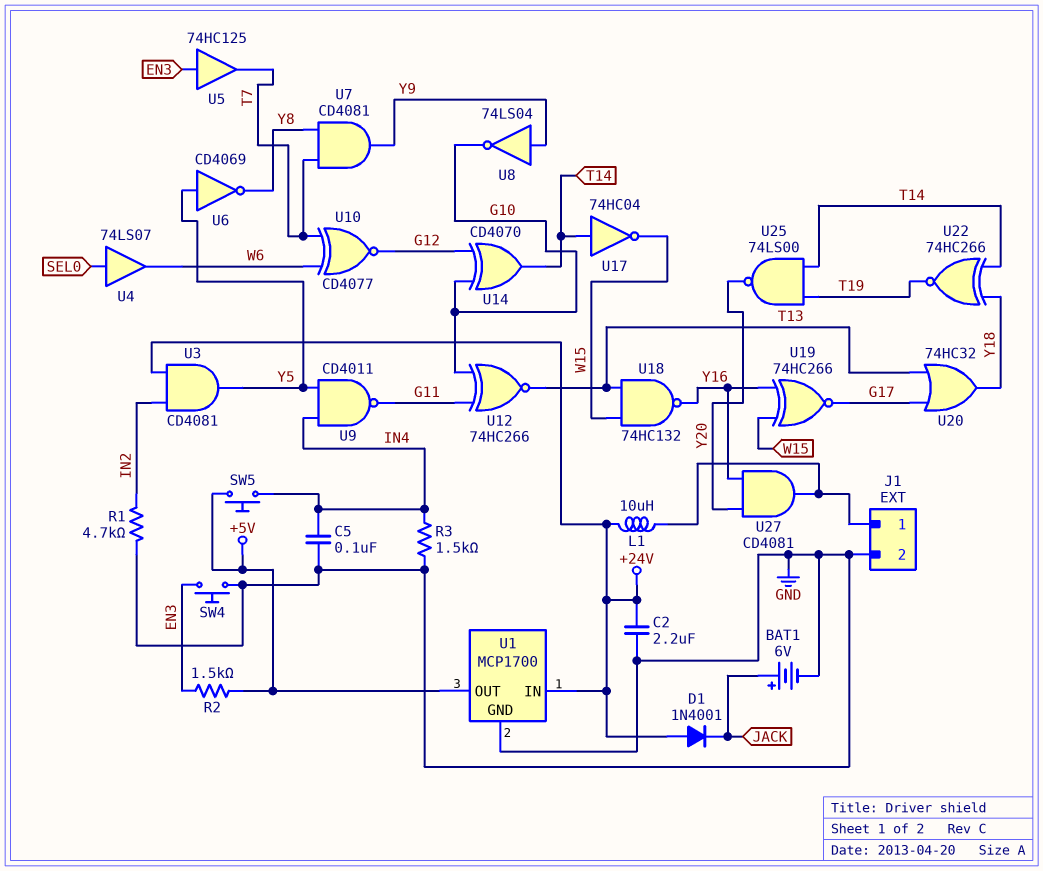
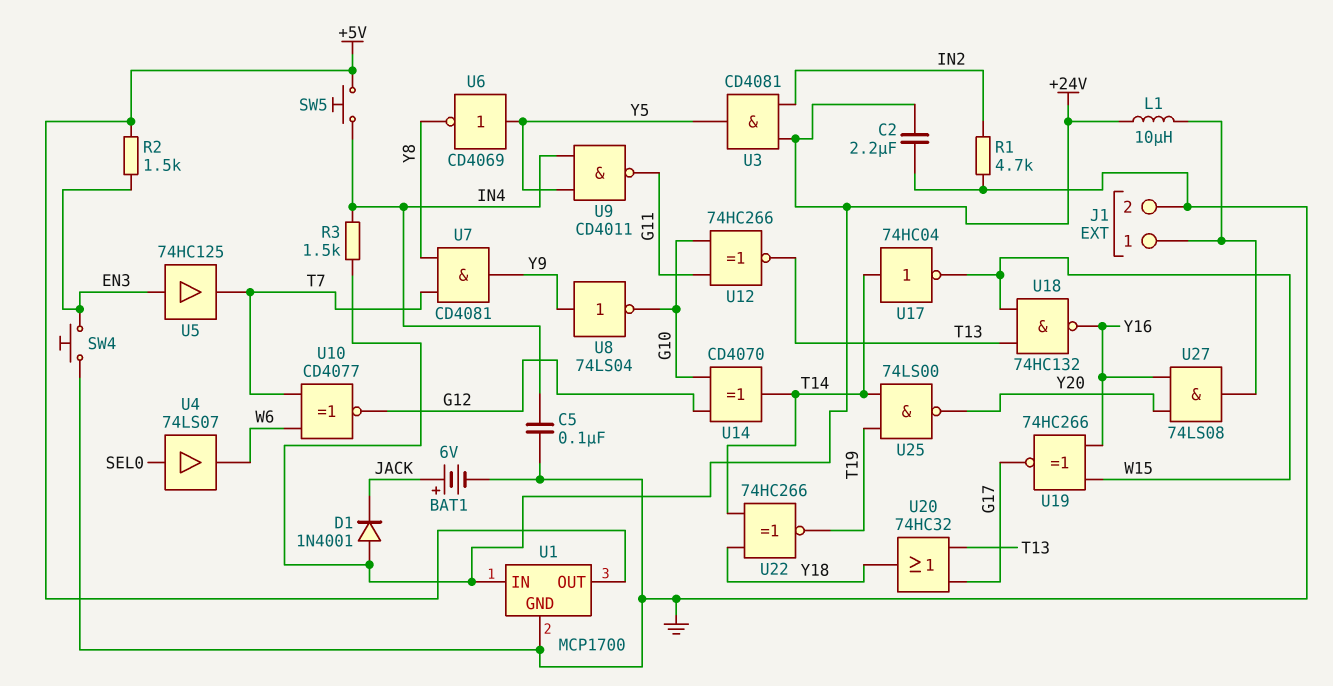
R3: 1.5k (GND, IN4) -> 1.5k (+24V, IN4)
U27: AND CD4081 (in Y16, in Y20, out J1/1) -> AND 74LS08 (in Y16, in Y20, out J1/1)

